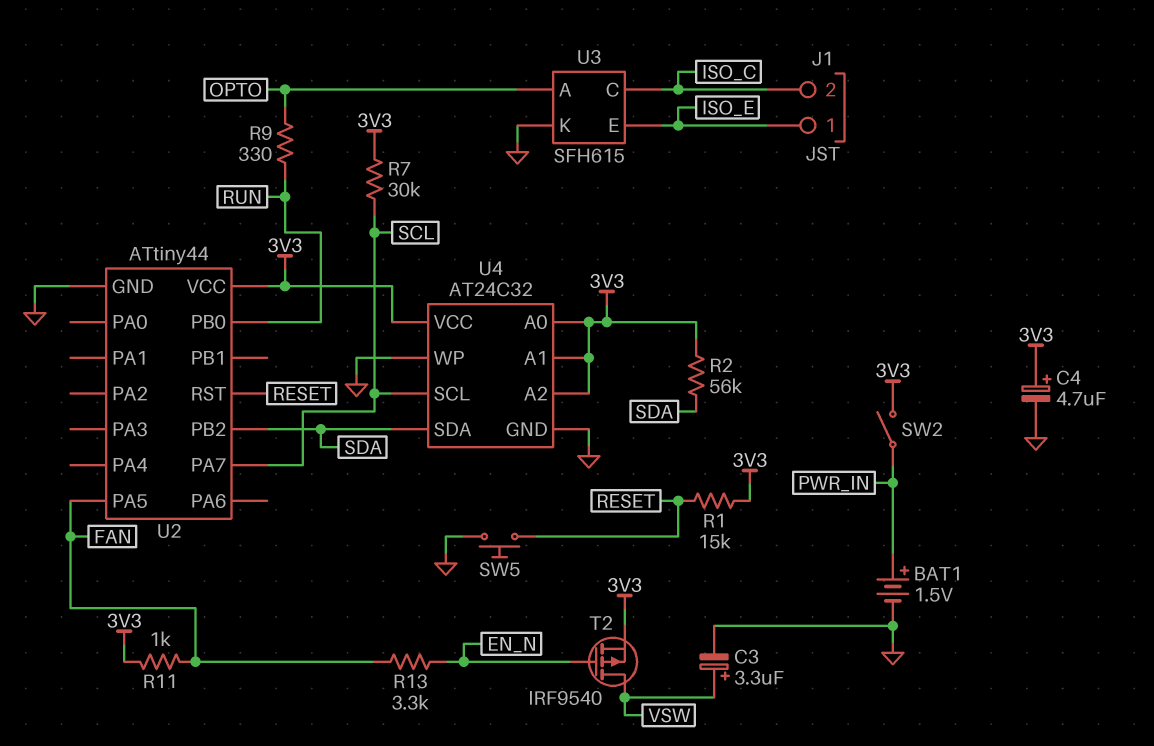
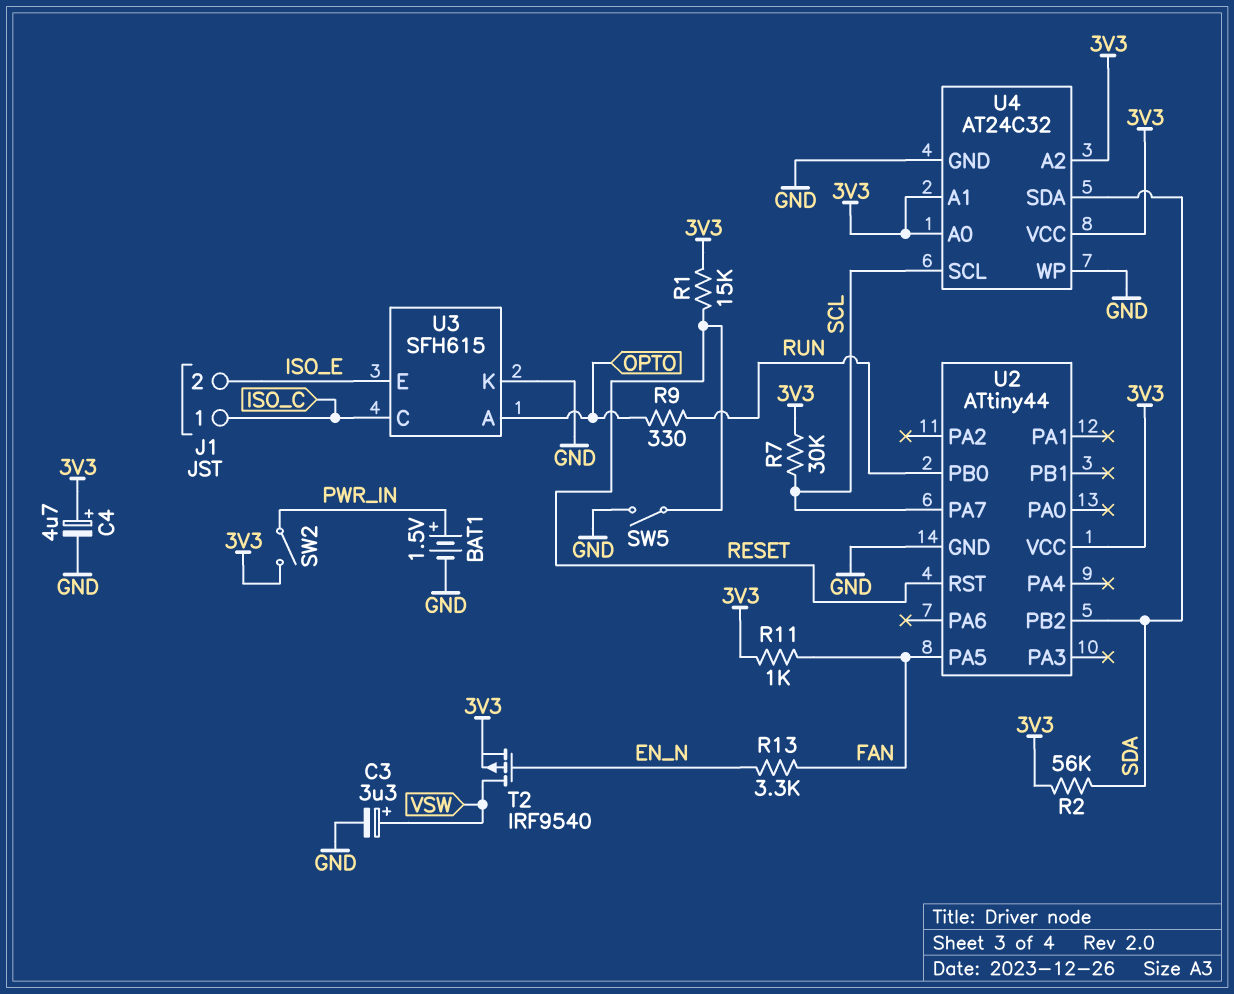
J1 pin 1: ISO_E -> ISO_C
J1 pin 2: ISO_C -> ISO_E
SW5: button (GND, RESET) -> switch (GND, RESET)

